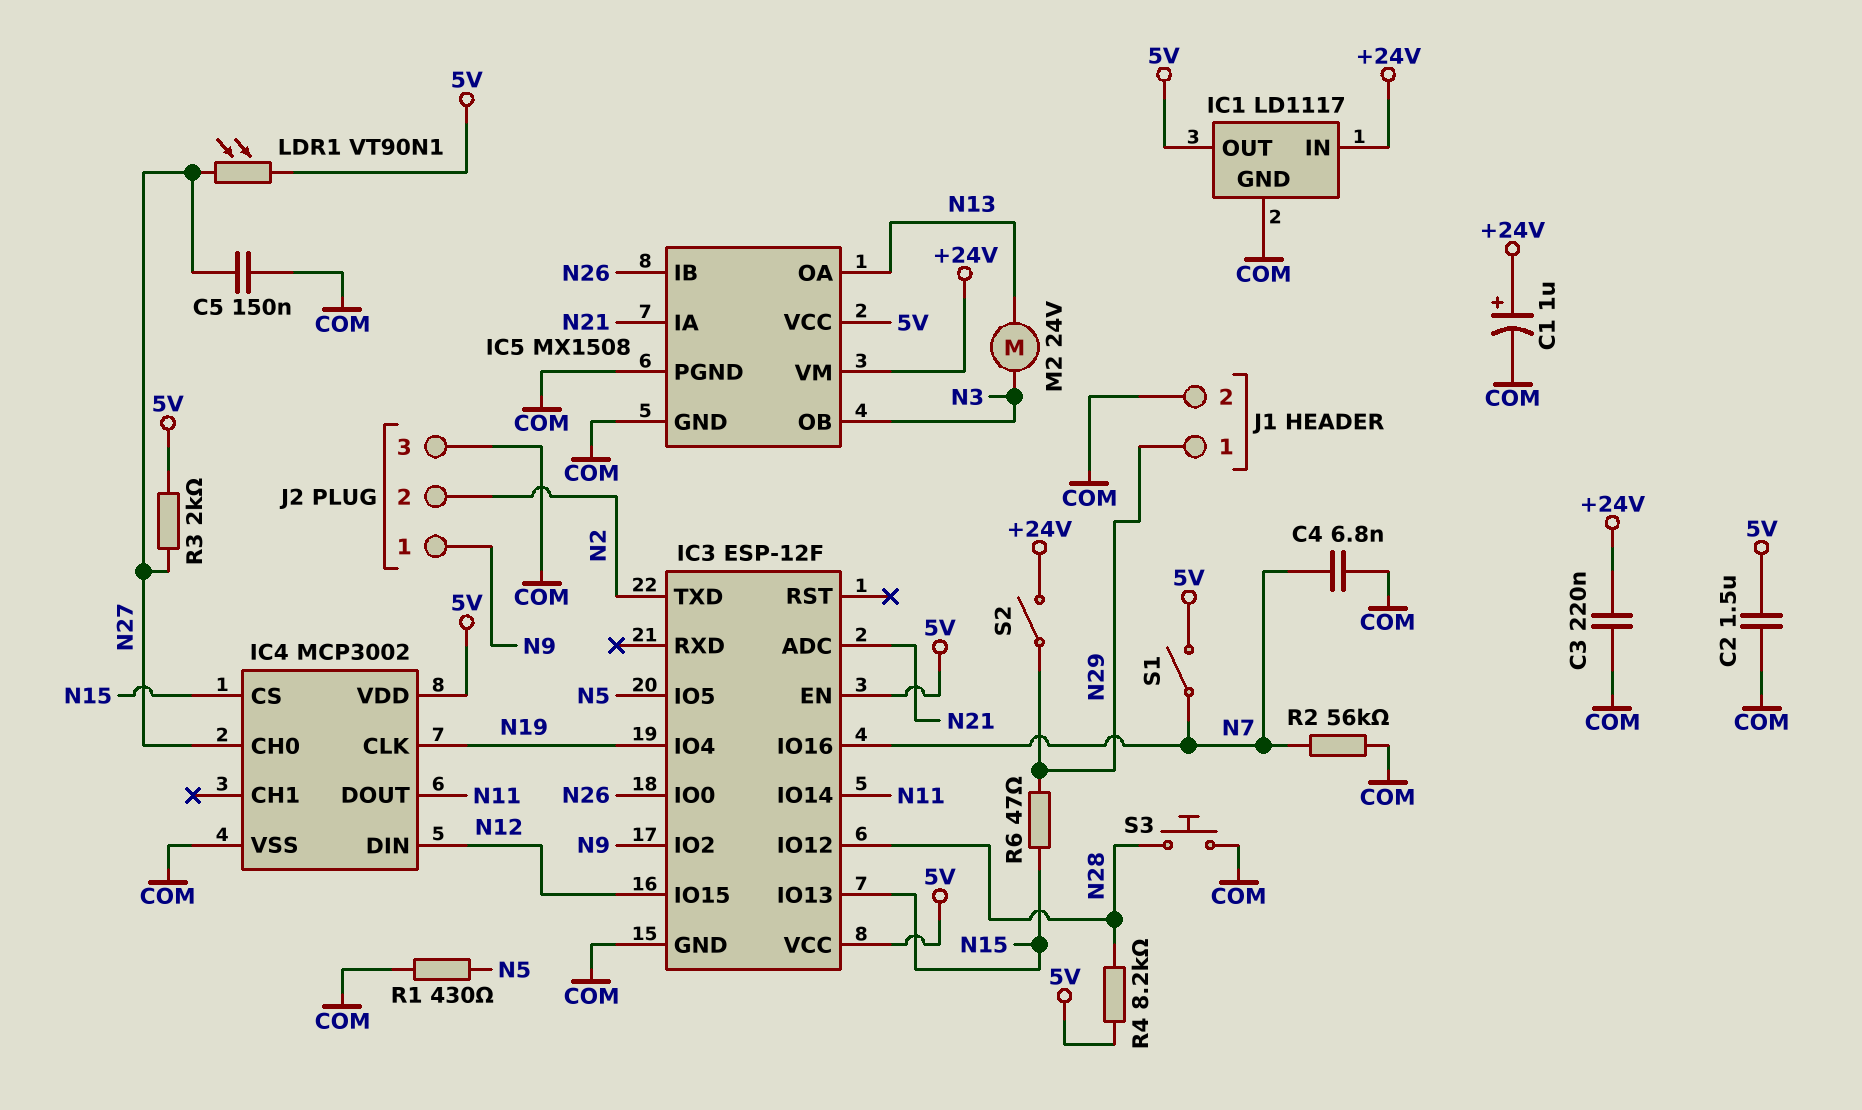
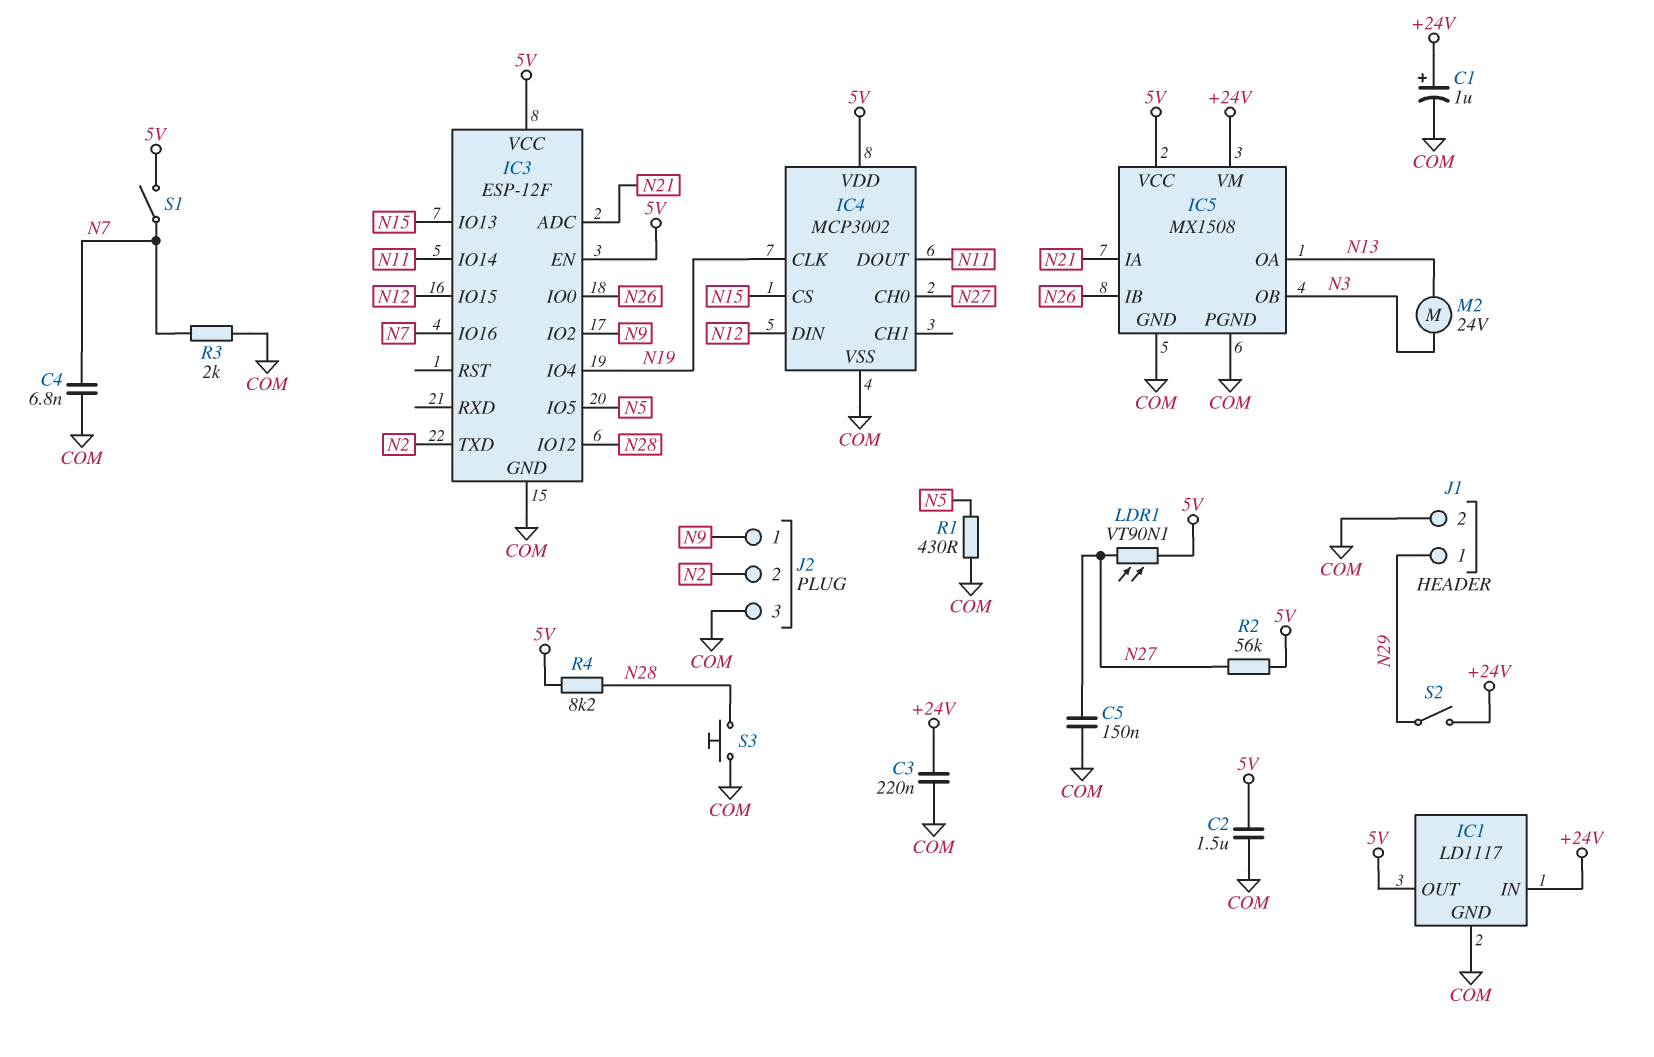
R2: 56k (COM, N7) -> 56k (5V, N27)
R3: 2k (5V, N27) -> 2k (COM, N7)
R6: 47 (N15, N29) -> none

